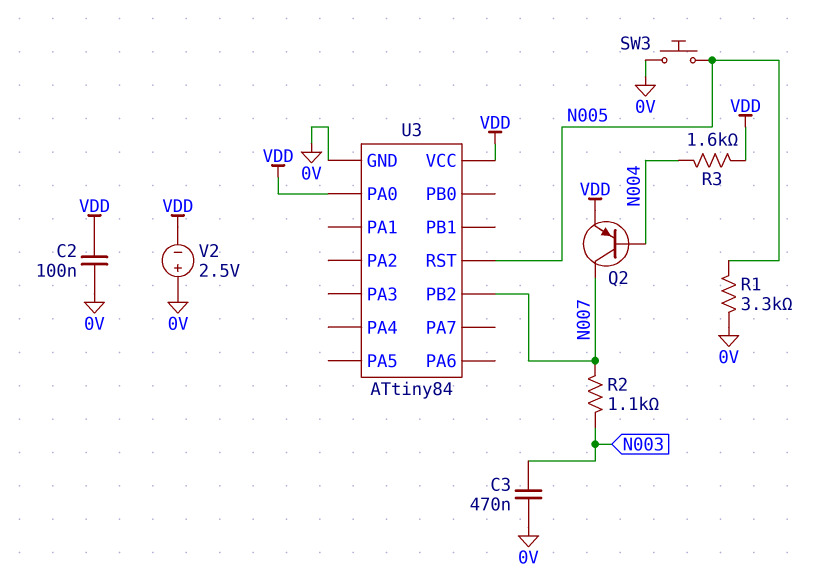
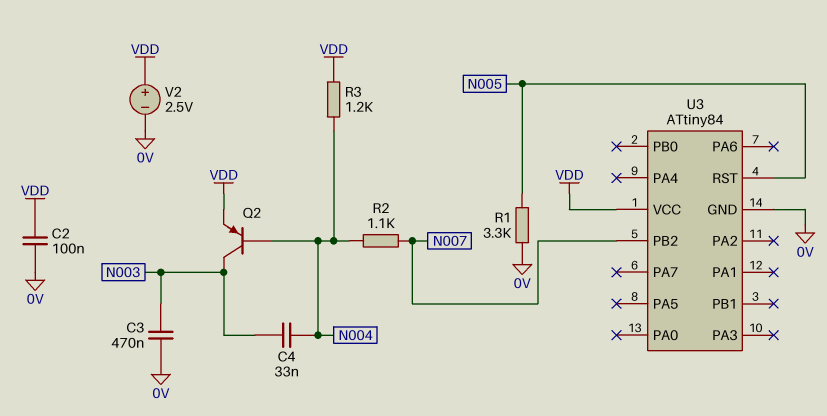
C4: none -> 33nF (N003, N004)
Q2: PNP (B N004, C N007, E VDD) -> PNP (B N004, C N003, E VDD)
R2: 1.1k (N003, N007) -> 1.1k (N004, N007)
R3: 1.6k (N004, VDD) -> 1.2k (N004, VDD)
SW3: button (0V, N005) -> none
U3 pin PA0: VDD -> none
V2: 2.5V (plus 0V, minus VDD) -> 2.5V (plus VDD, minus 0V)

